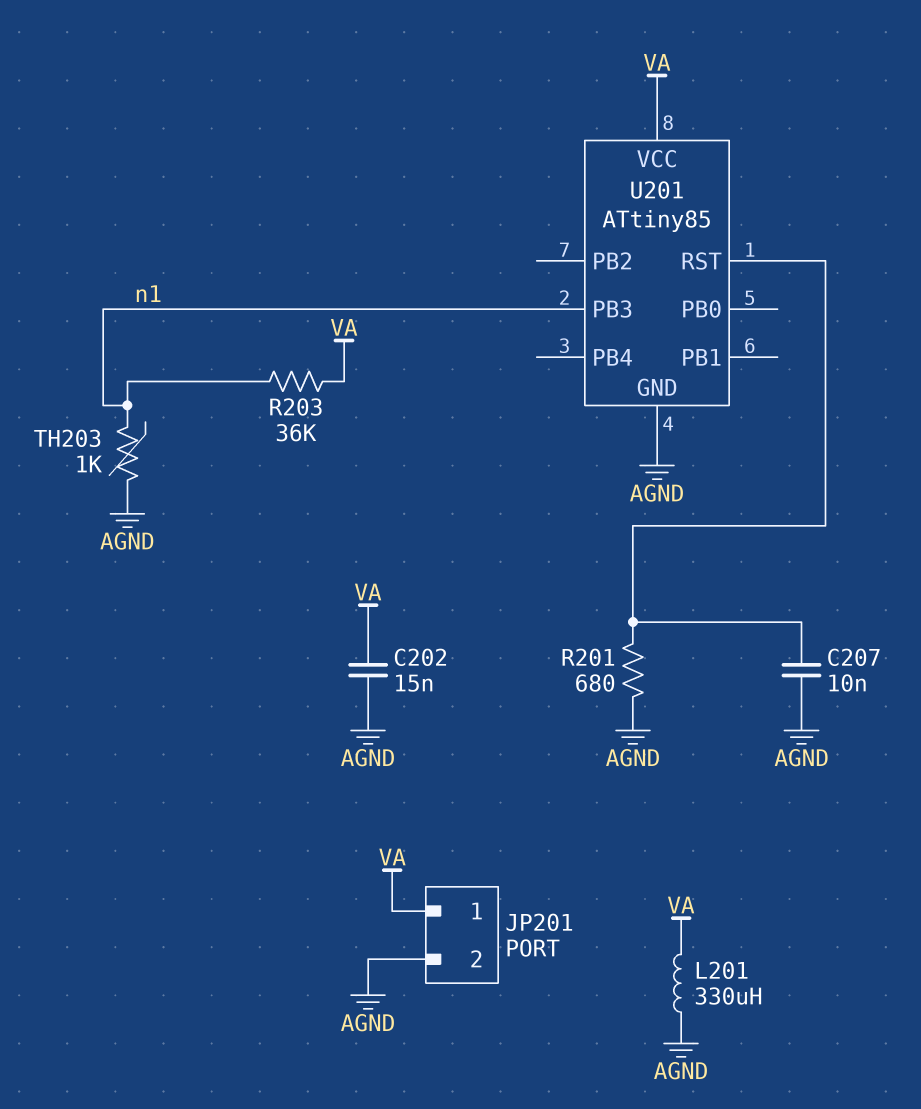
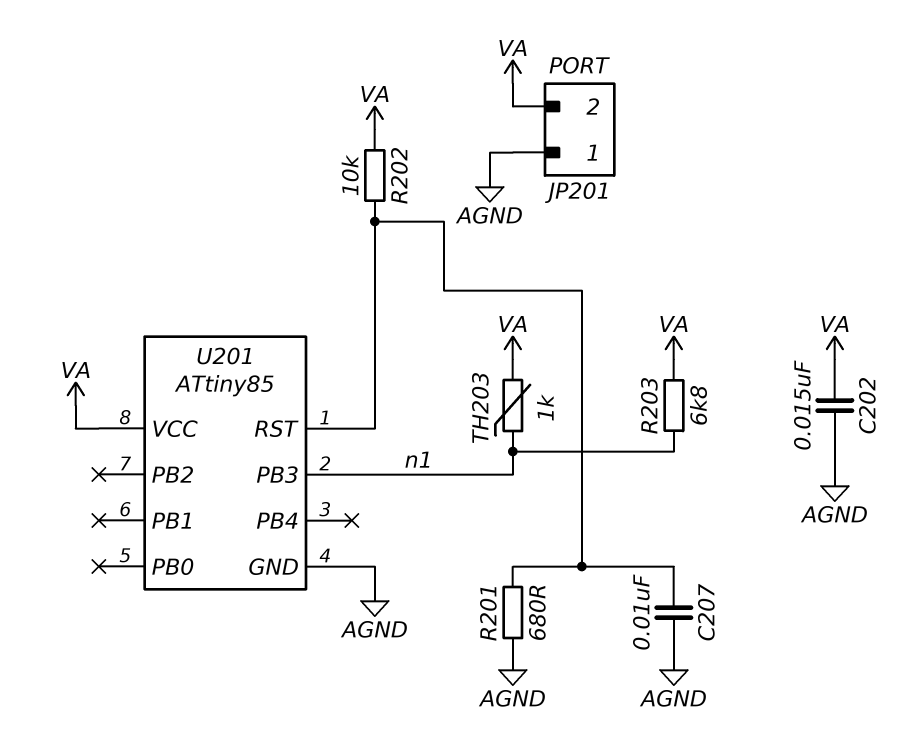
JP201 pin 1: VA -> AGND
JP201 pin 2: AGND -> VA
L201: 330uH (AGND, VA) -> none
R202: none -> 10k (U201/RST, VA)
R203: 36k (VA, n1) -> 6.8k (VA, n1)
TH203: 1k (AGND, n1) -> 1k (VA, n1)

